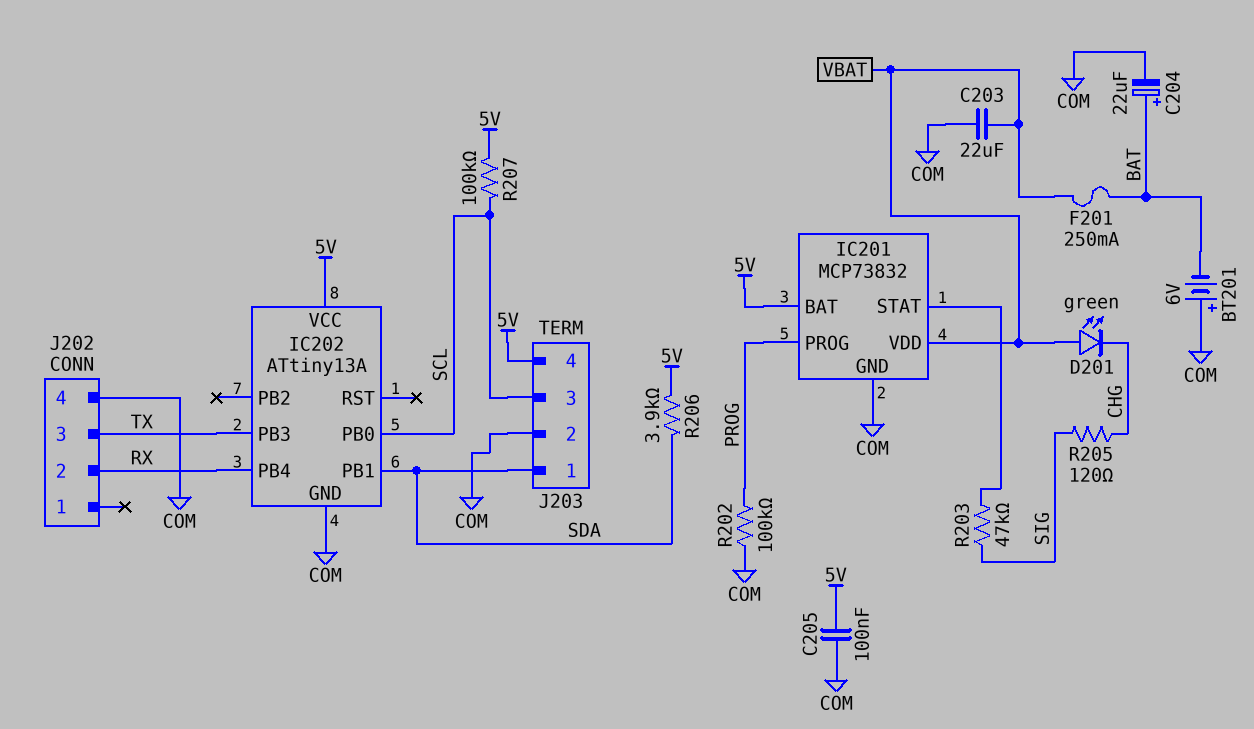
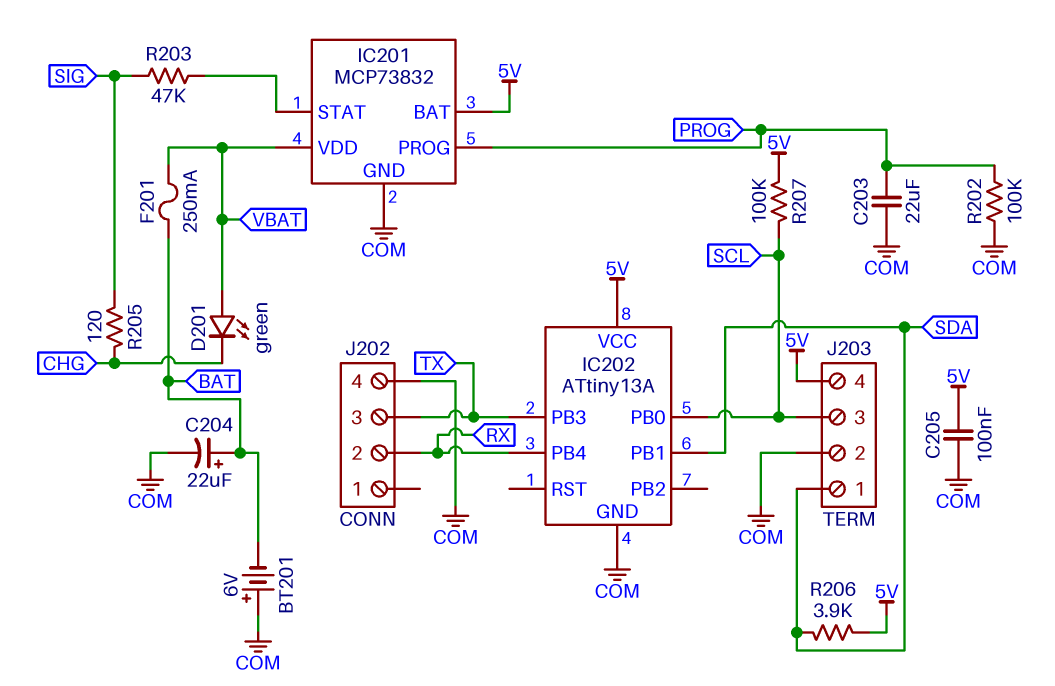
C203: 22uF (COM, VBAT) -> 22uF (COM, PROG)

